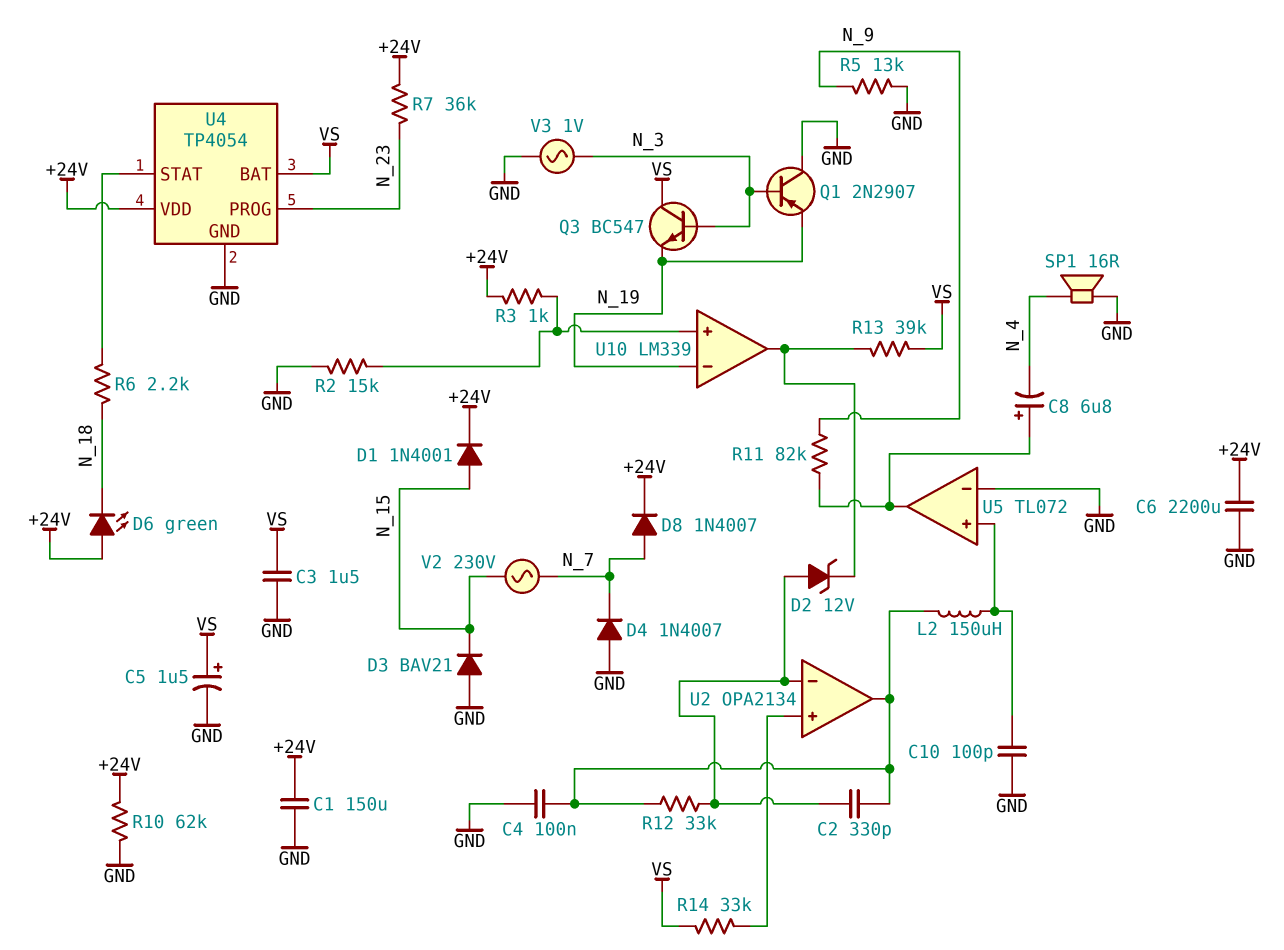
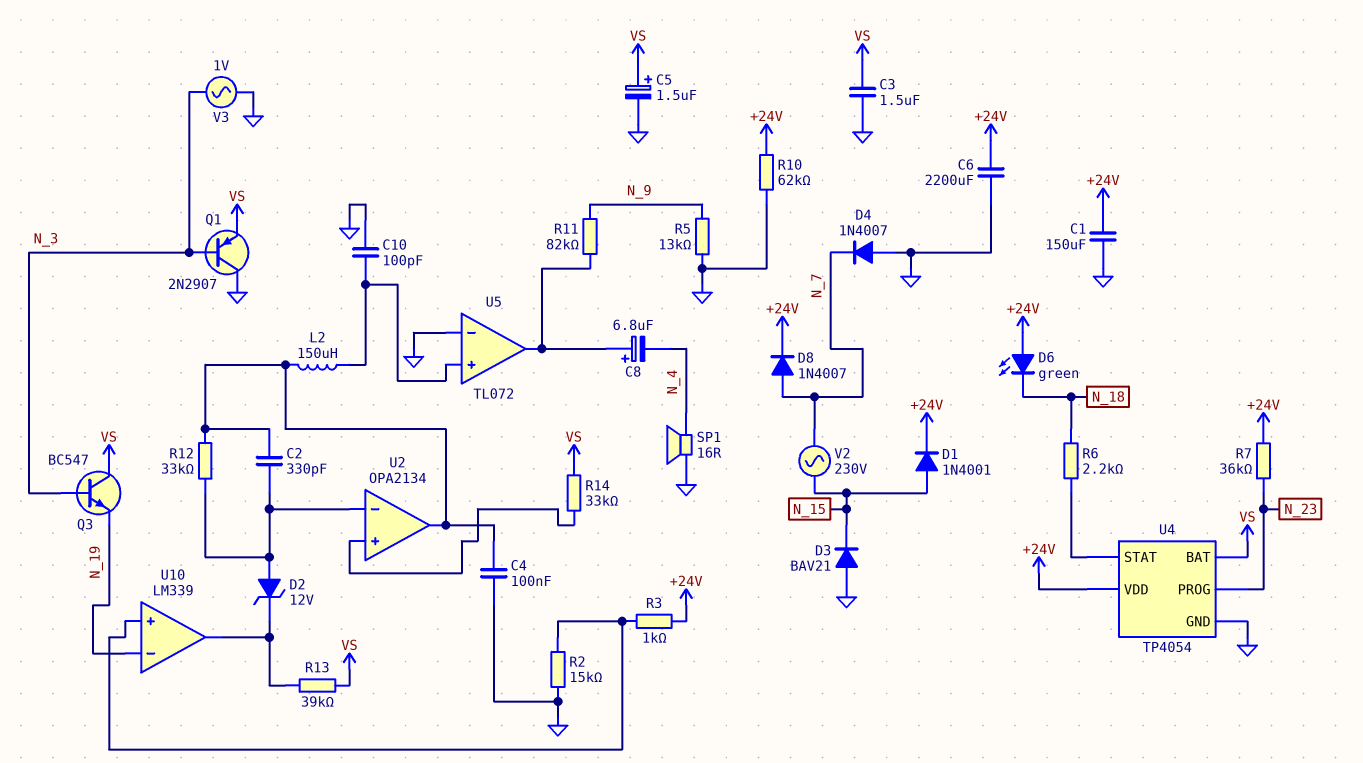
Q1: PNP 2N2907 (B N_3, C GND, E N_19) -> PNP 2N2907 (B N_3, C GND, E VS)

